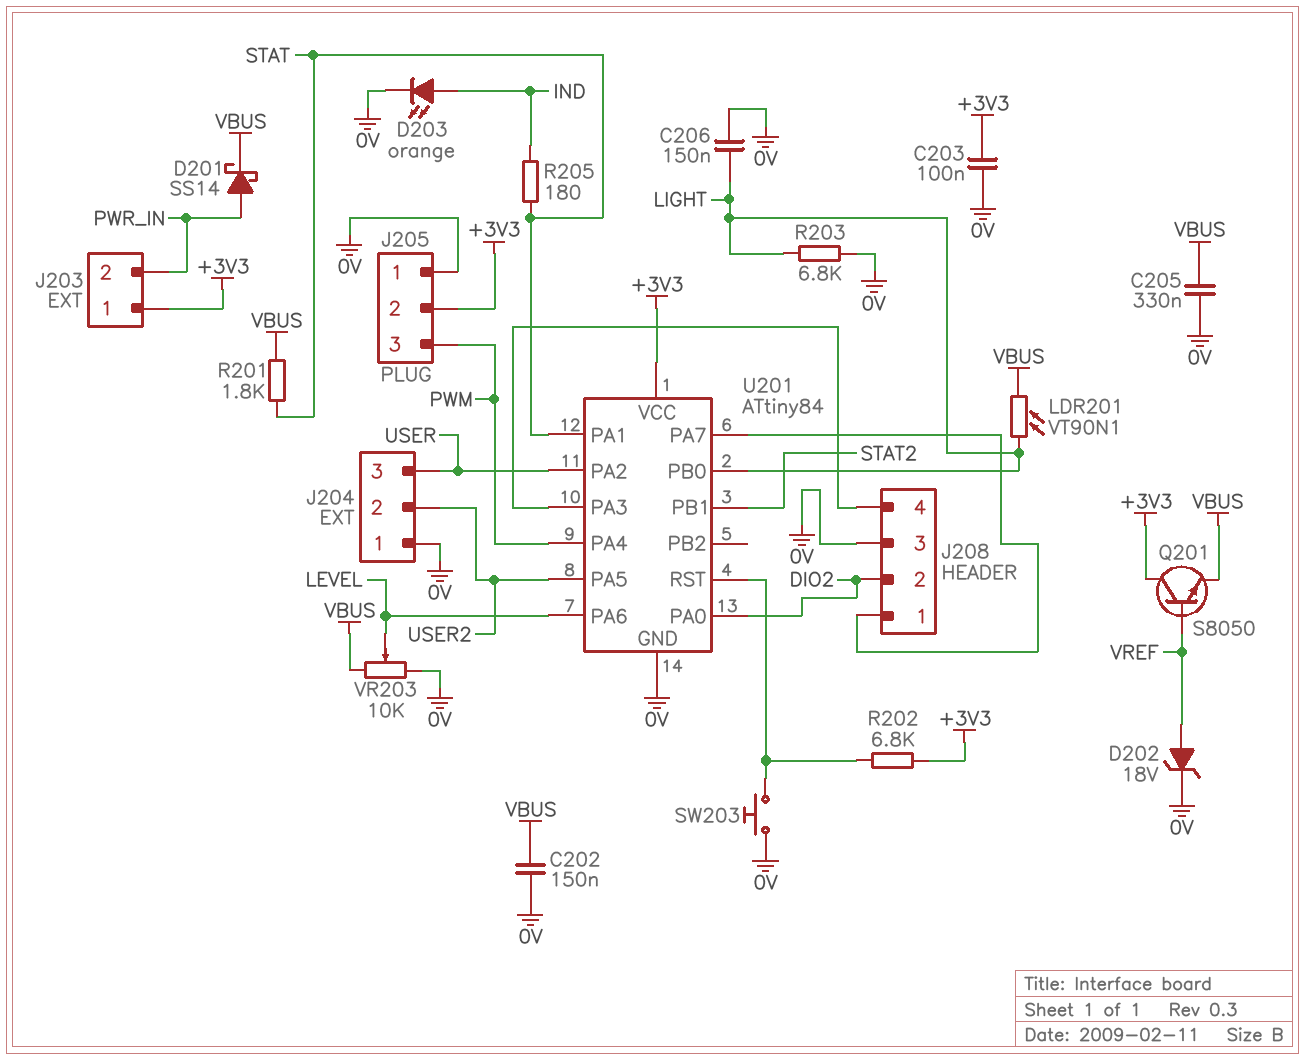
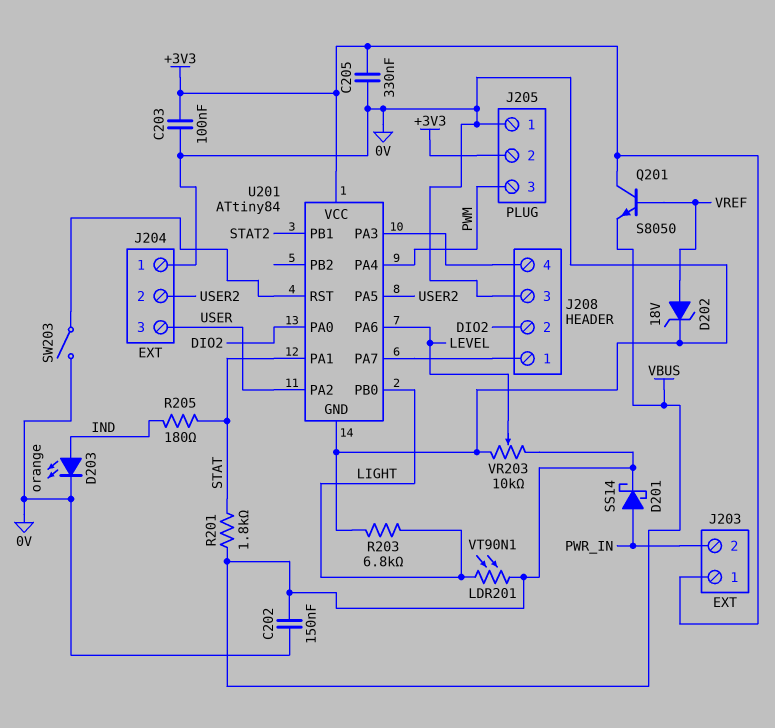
C205: 330nF (0V, VBUS) -> 330nF (+3V3, 0V)
C206: 150nF (0V, LIGHT) -> none
R202: 6.8k (+3V3, U201/RST) -> none
SW203: button (0V, U201/RST) -> switch (0V, U201/RST)

